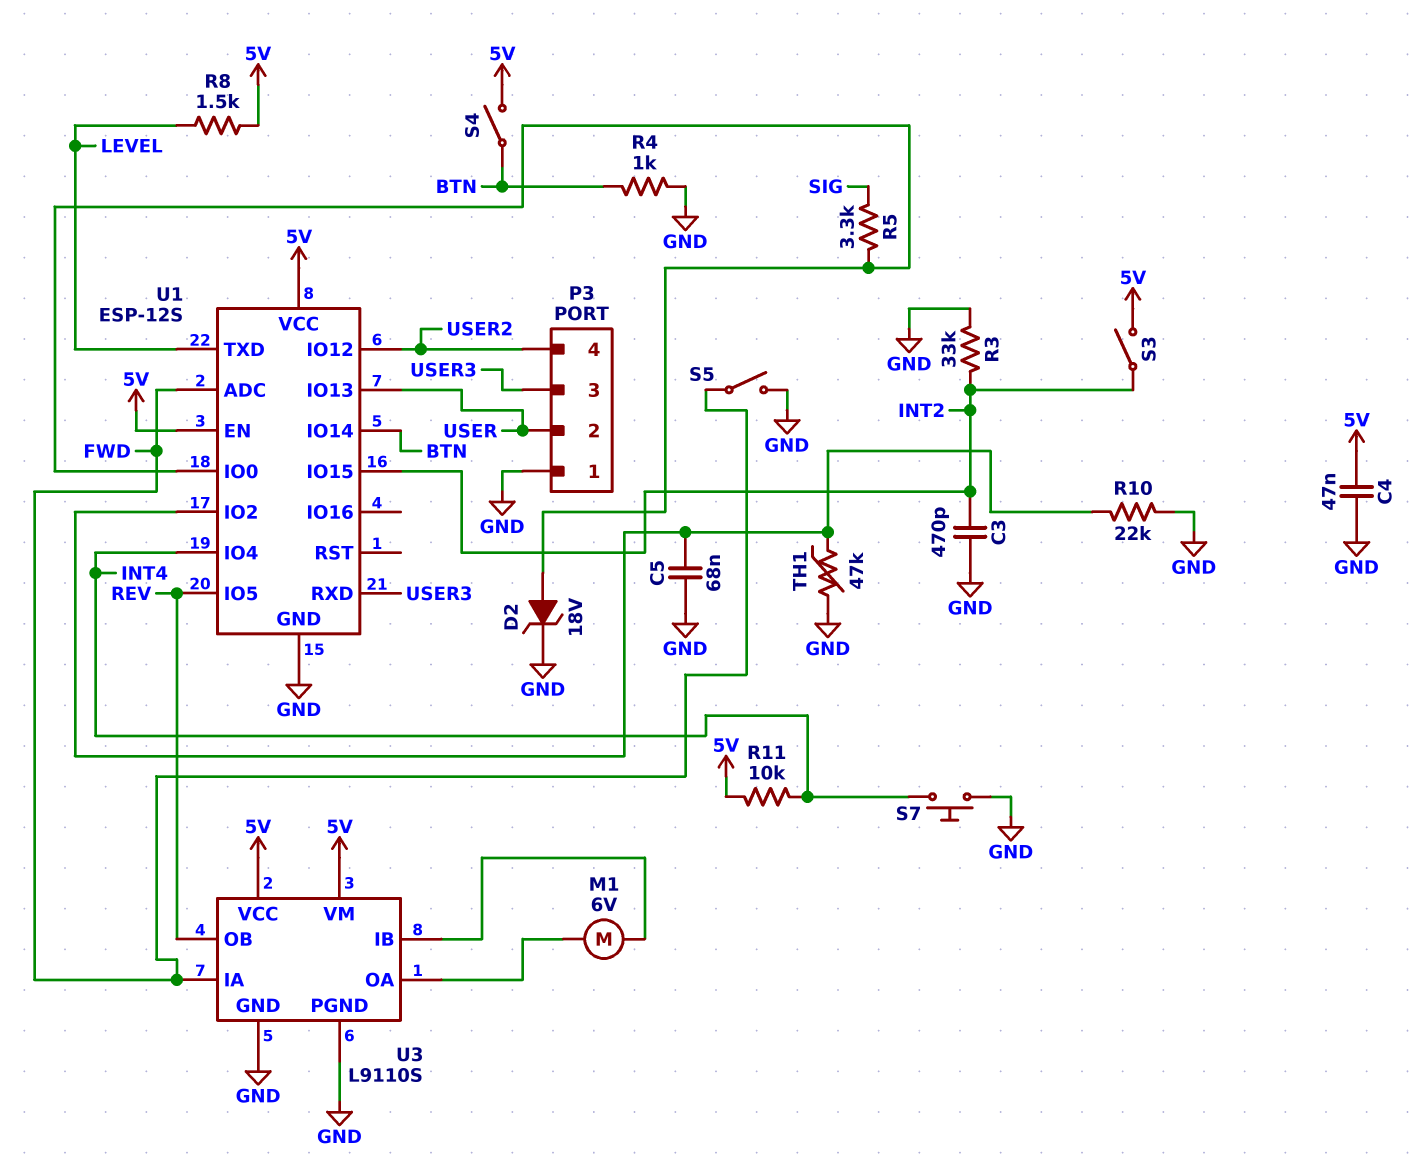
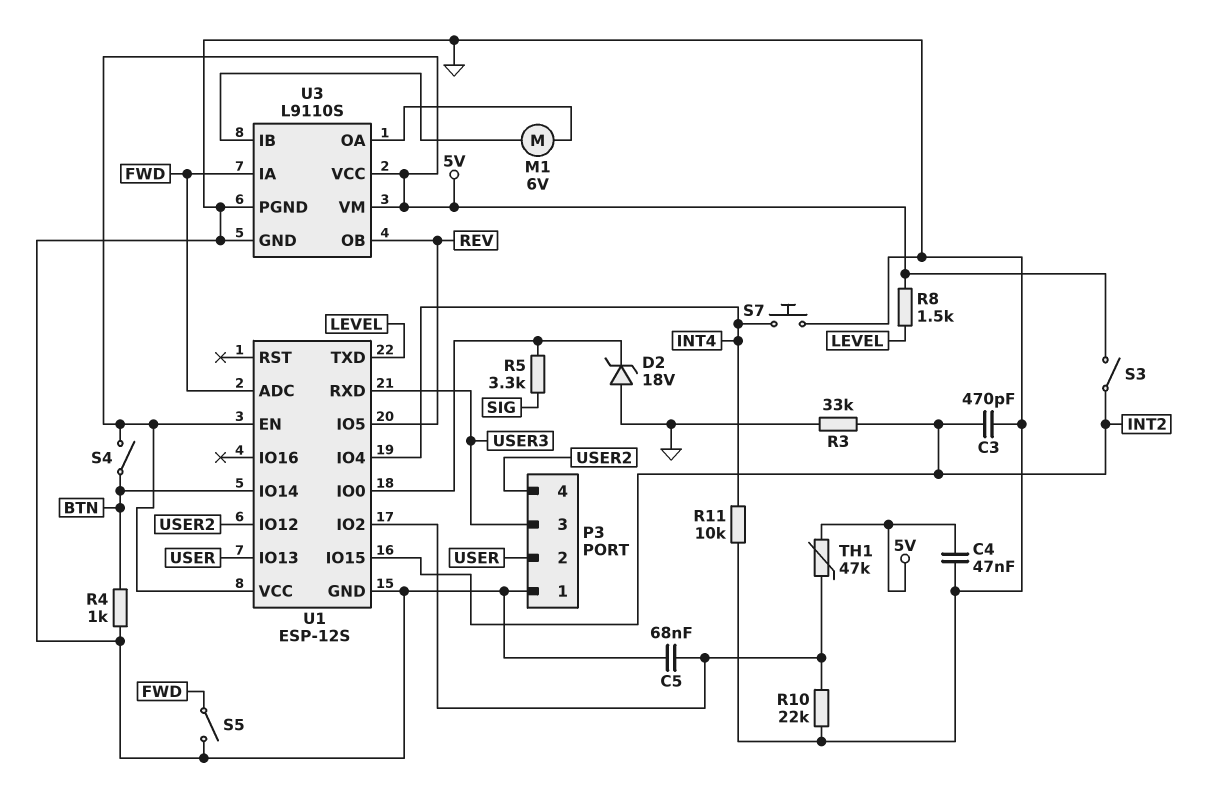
D2: zener 18V (A U1/IO0, K GND) -> zener 18V (A GND, K U1/IO0)
R11: 10k (5V, INT4) -> 10k (GND, INT4)
TH1: 47k (GND, U1/IO2) -> 47k (5V, U1/IO2)

